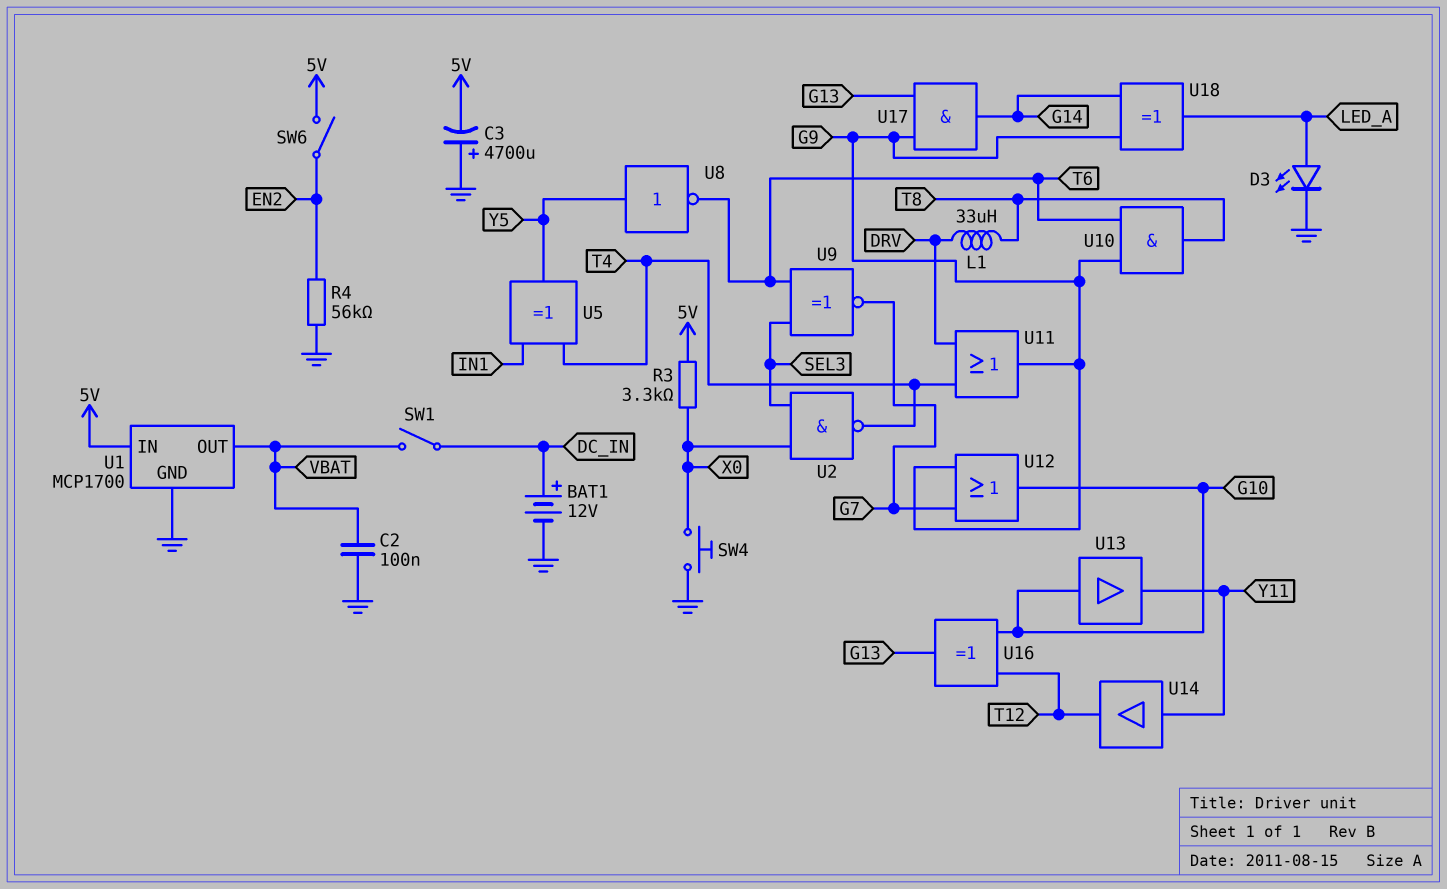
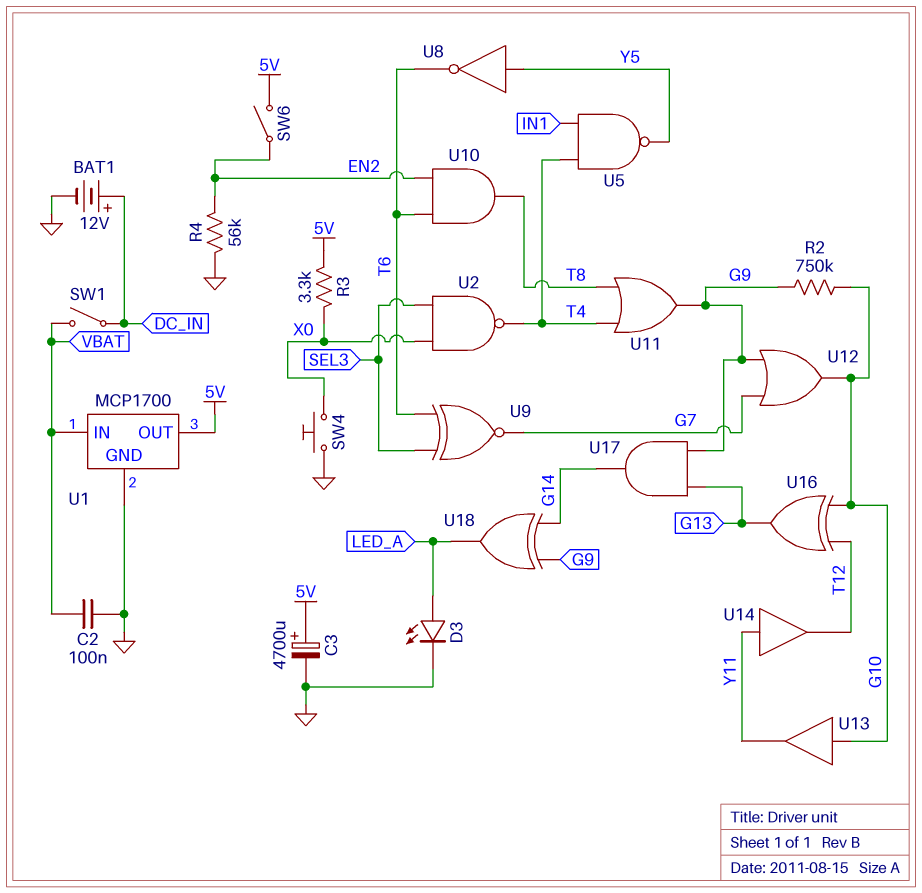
C3: 4700uF (plus GND, minus 5V) -> 4700uF (plus 5V, minus GND)
L1: 33uH (DRV, T8) -> none
R2: none -> 750k (G9, G10)
U1 pin IN: 5V -> VBAT
U1 pin OUT: VBAT -> 5V
U5: XOR (in IN1, in T4, out Y5) -> NAND (in IN1, in T4, out Y5)
U10: AND (in G9, in T6, out T8) -> AND (in EN2, in T6, out T8)
U11: OR (in DRV, in T4, out G9) -> OR (in T4, in T8, out G9)

